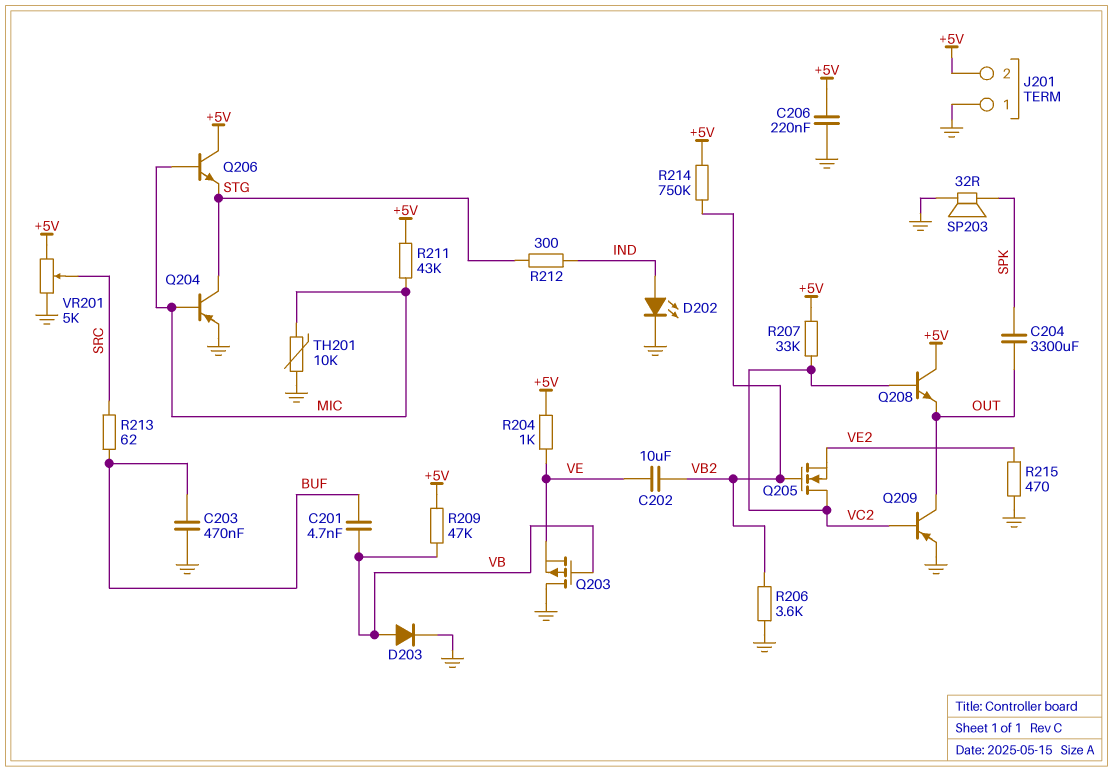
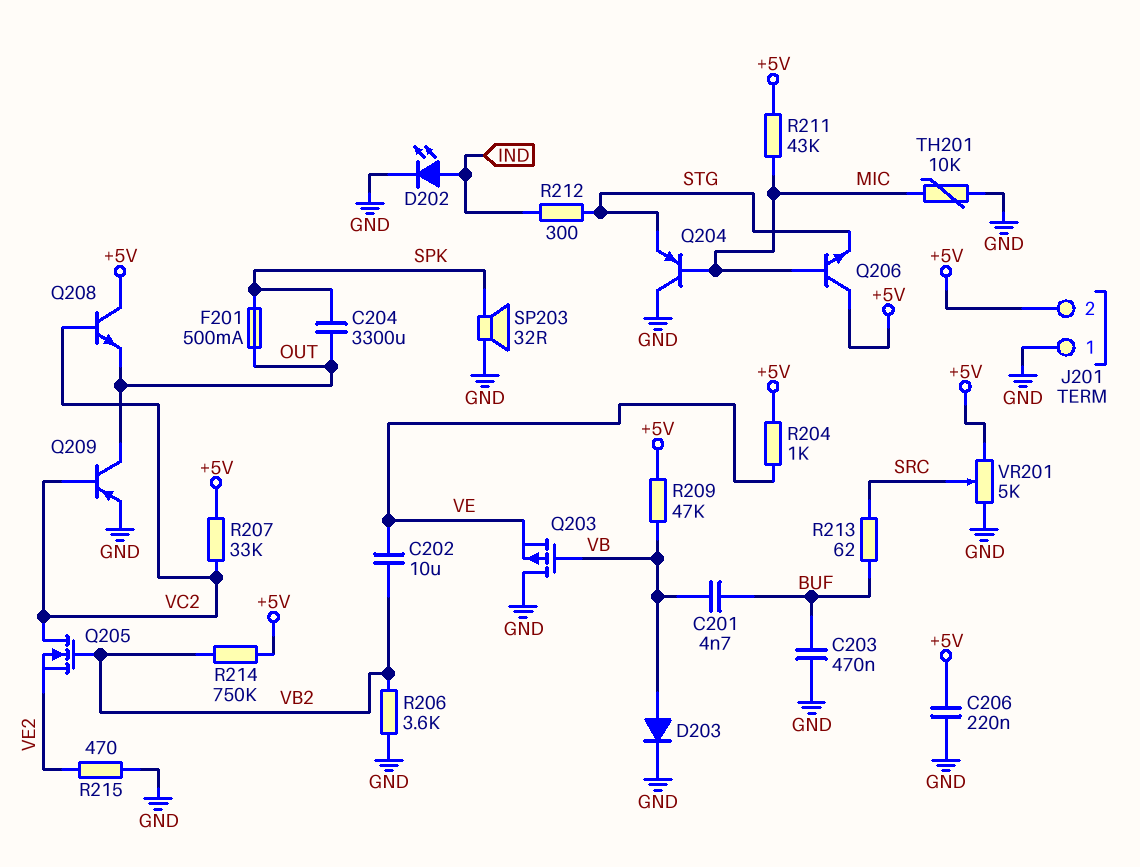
F201: none -> 500mA (OUT, SPK)
Q204: PNP (B MIC, C STG, E GND) -> PNP (B MIC, C GND, E STG)

